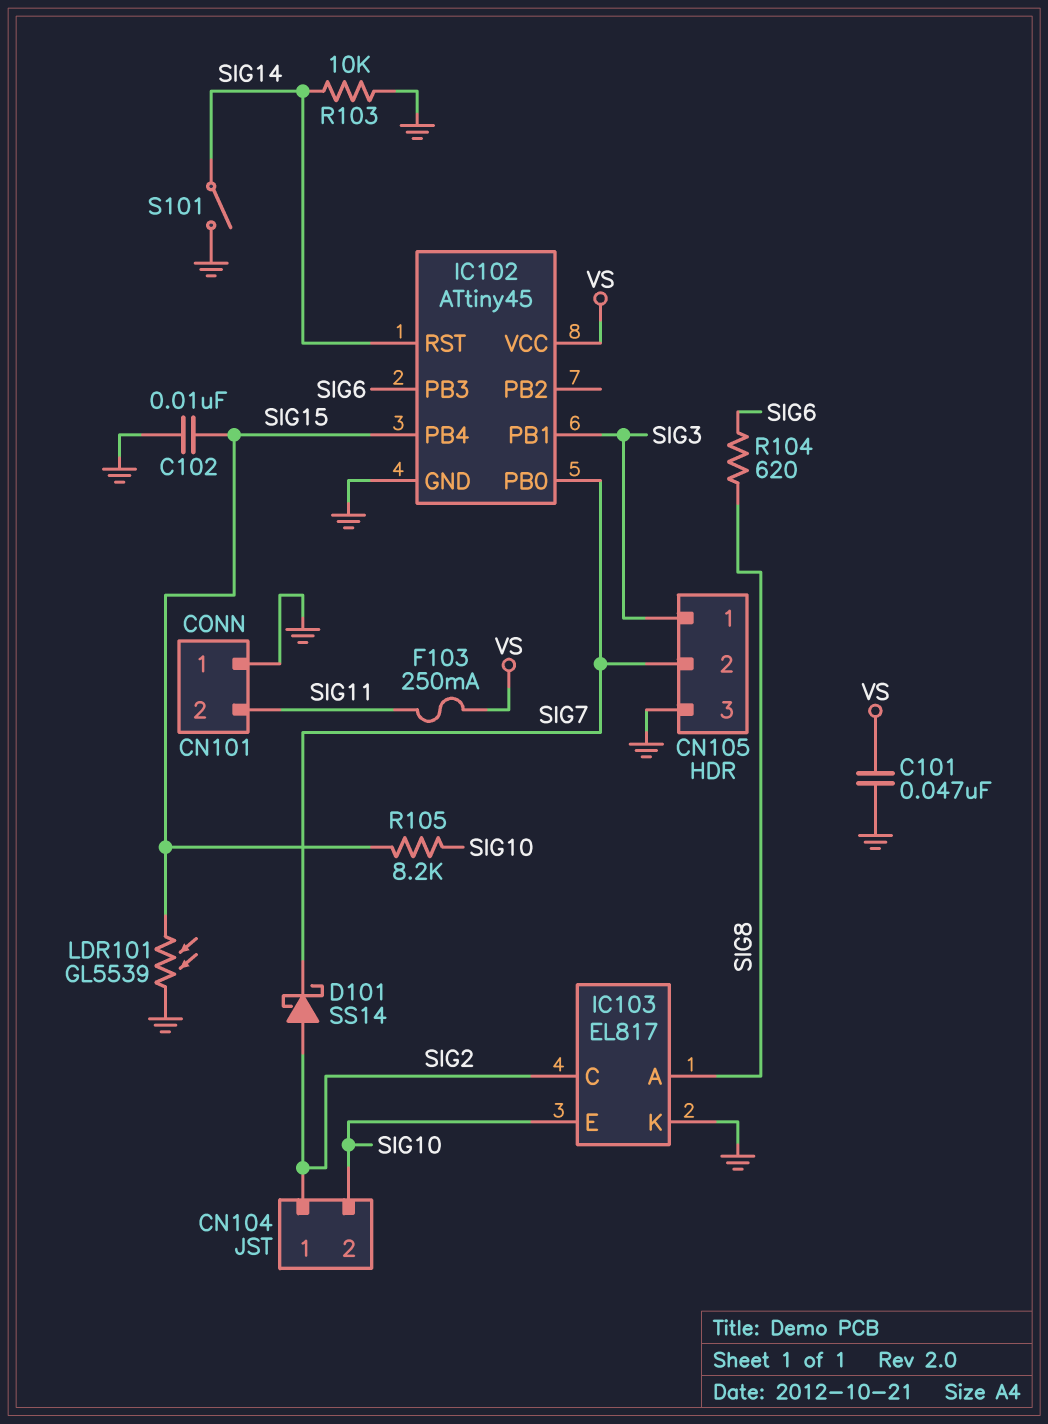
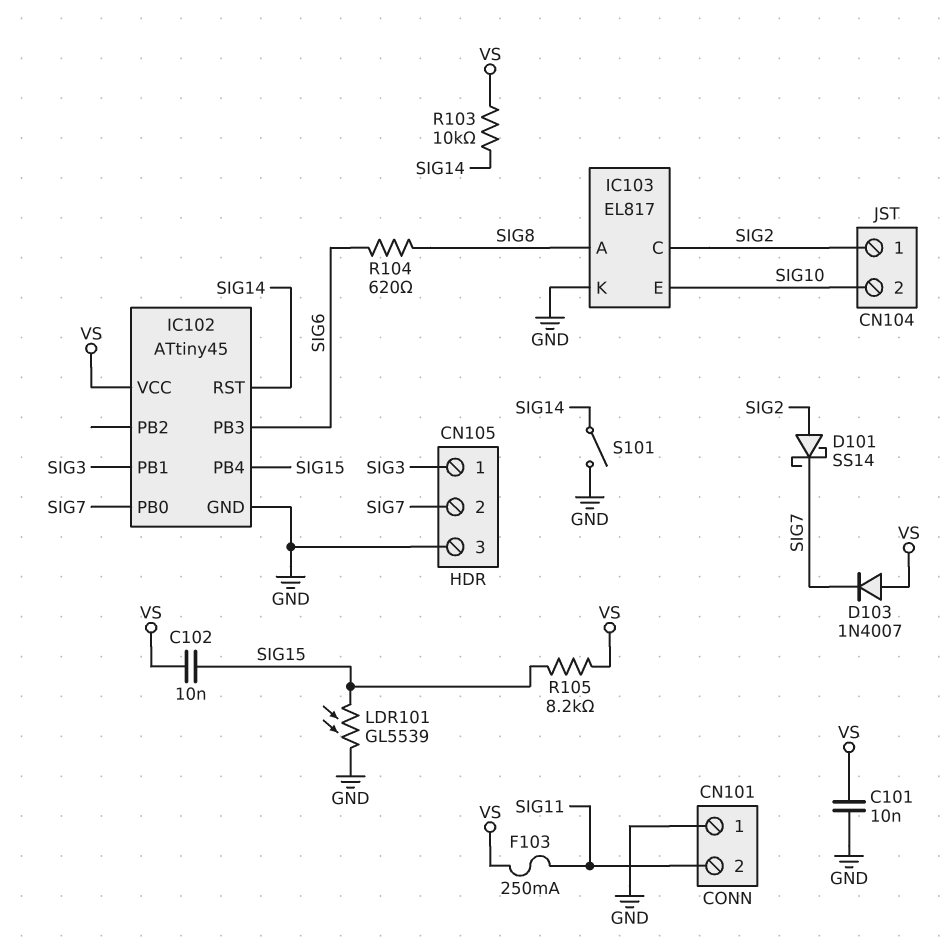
C101: 47nF (GND, VS) -> 10nF (GND, VS)
C102: 10nF (GND, SIG15) -> 10nF (SIG15, VS)
D103: none -> diode 1N4007 (A VS, K SIG7)
R103: 10k (GND, SIG14) -> 10k (SIG14, VS)
R105: 8.2k (SIG10, SIG15) -> 8.2k (SIG15, VS)

